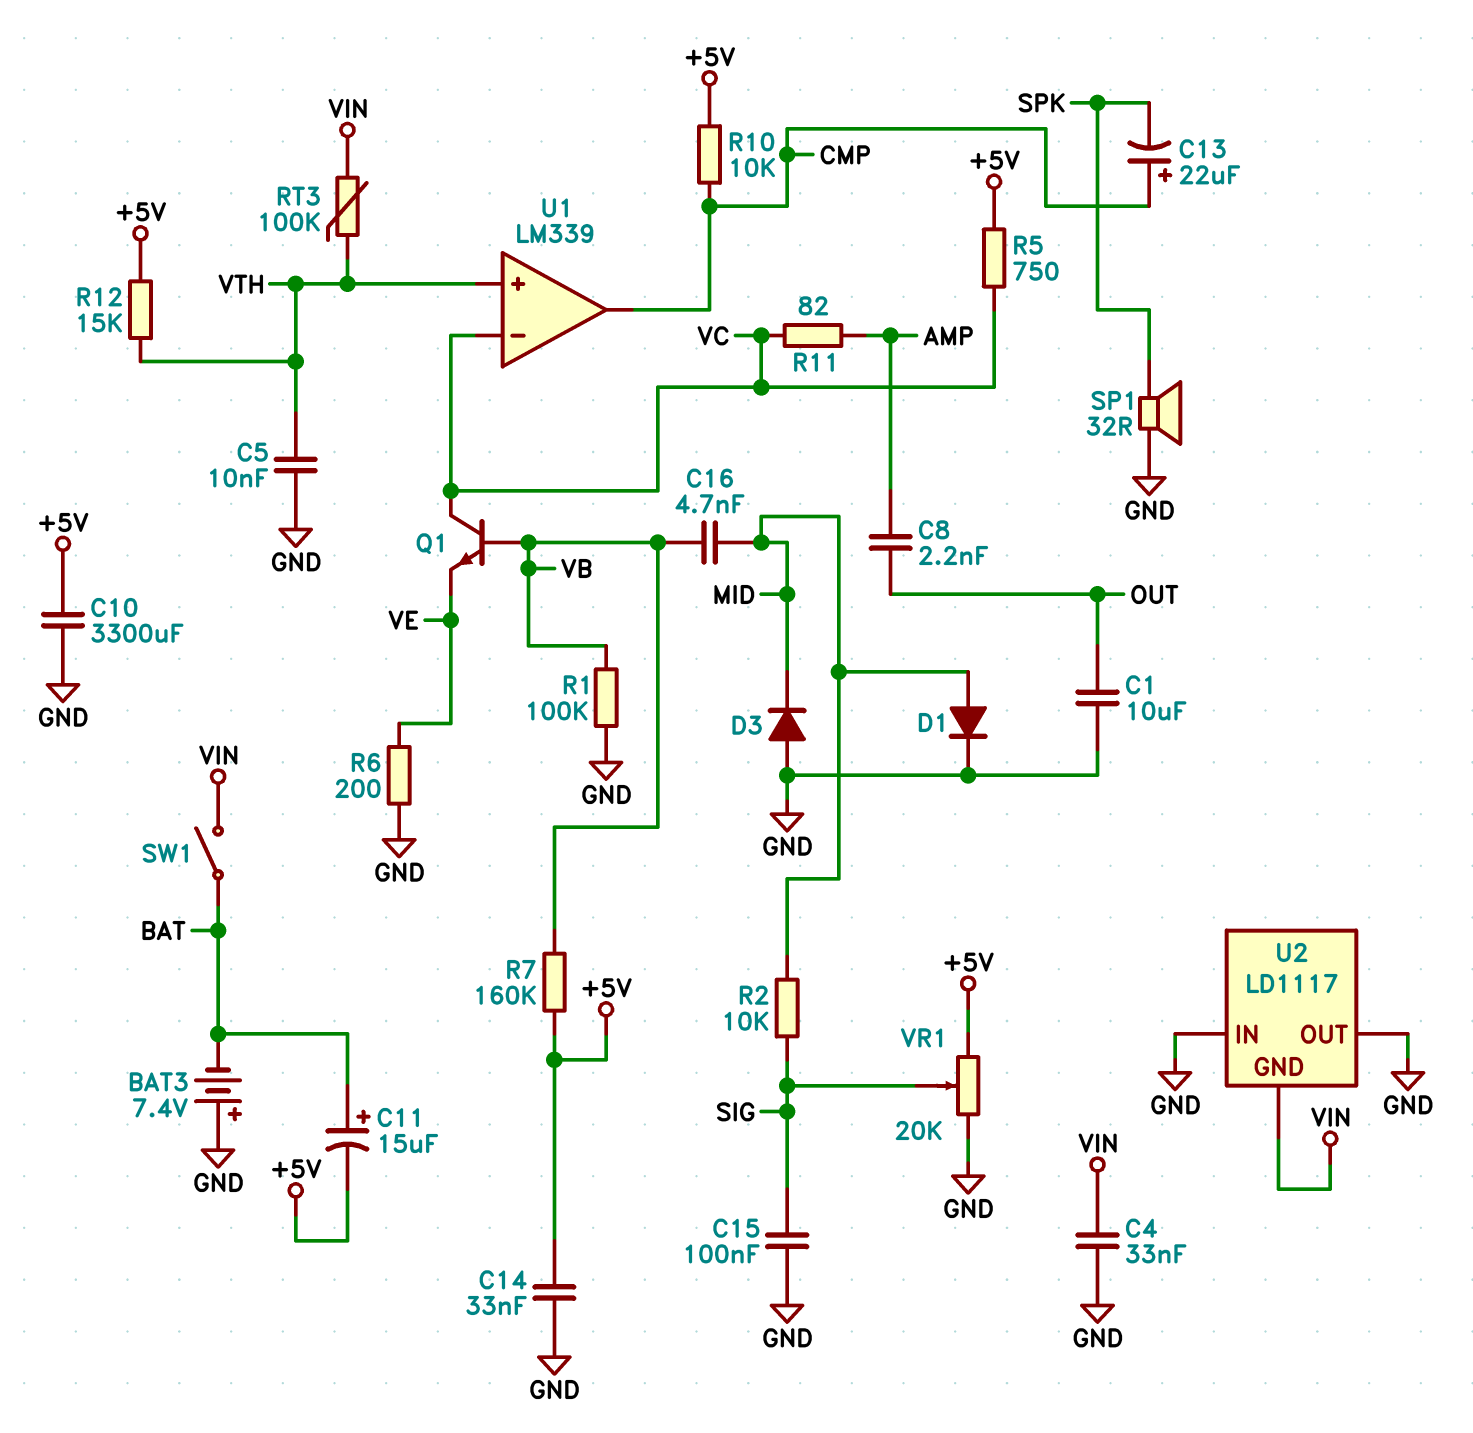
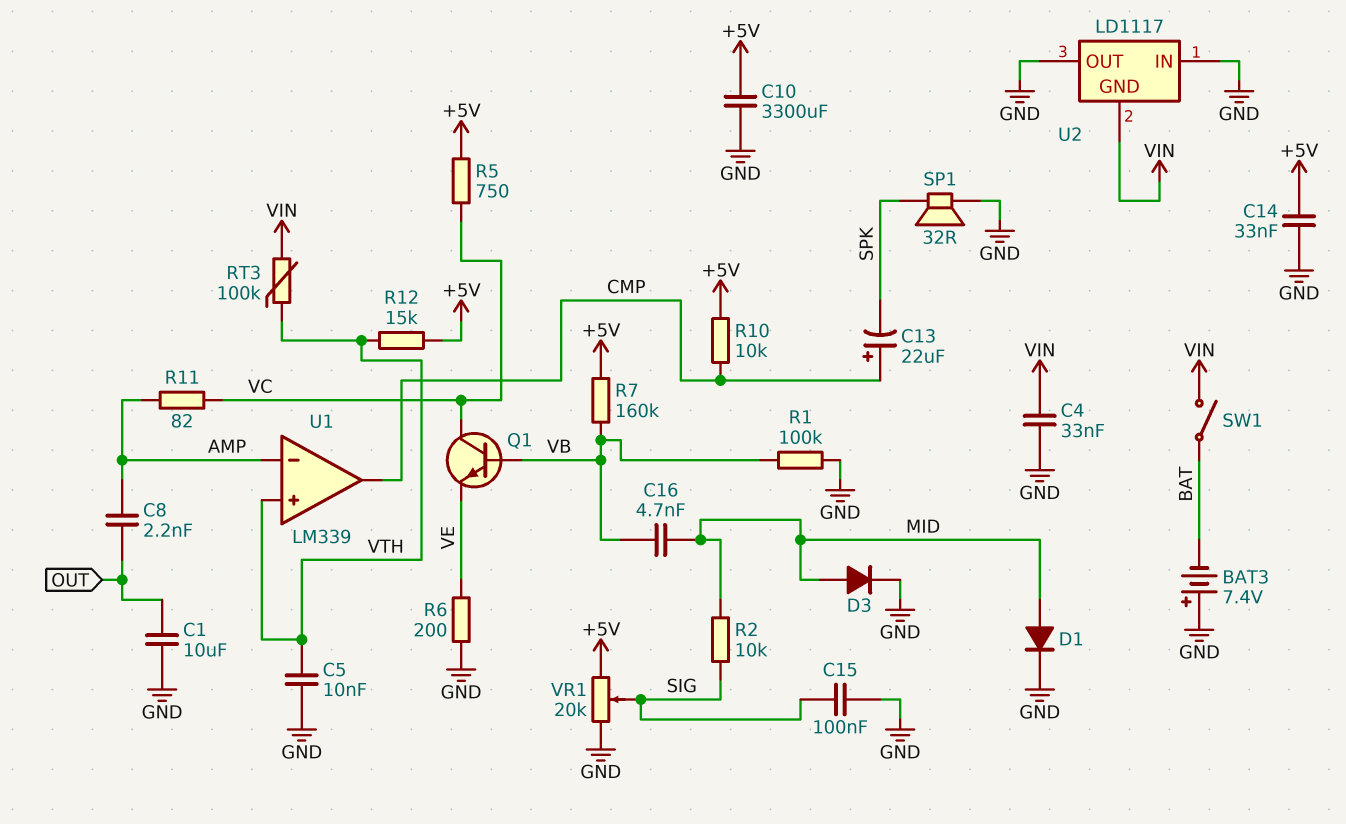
C11: 15uF (plus BAT, minus +5V) -> none
D3: diode (A GND, K MID) -> diode (A MID, K GND)
U1 pin in-: VC -> AMP

